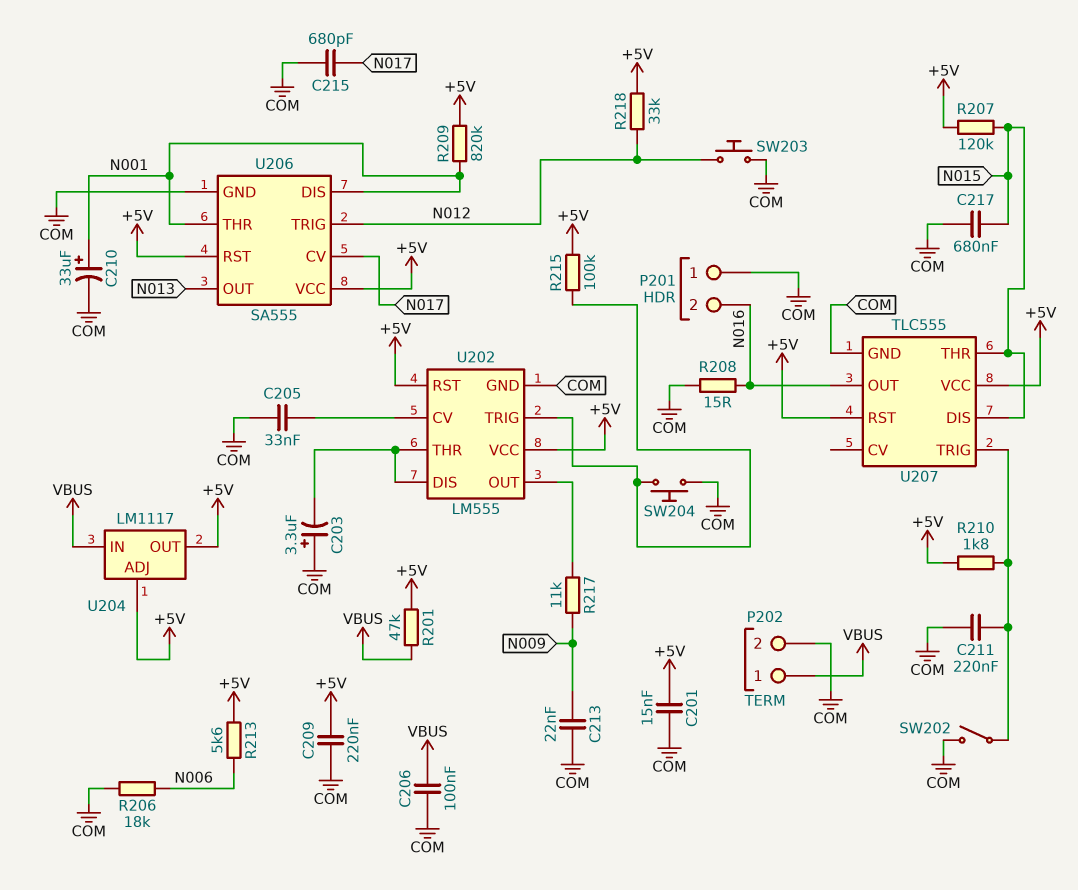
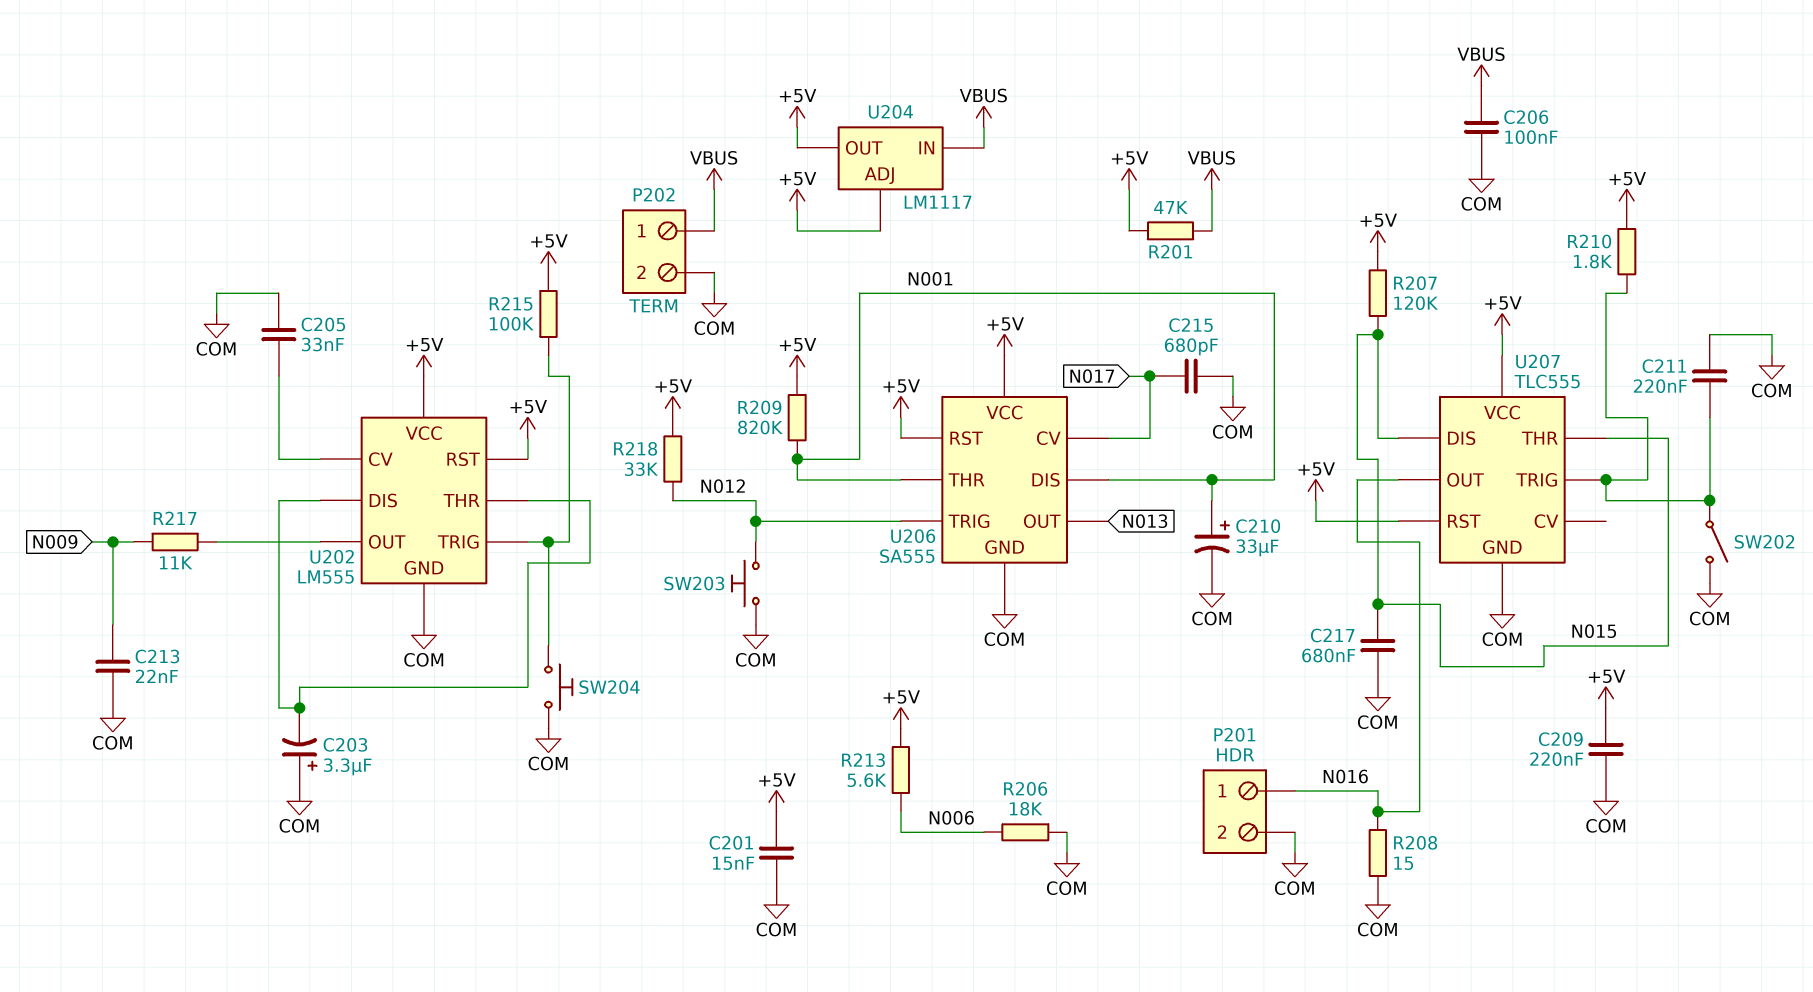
P201 pin 1: COM -> N016
P201 pin 2: N016 -> COM

